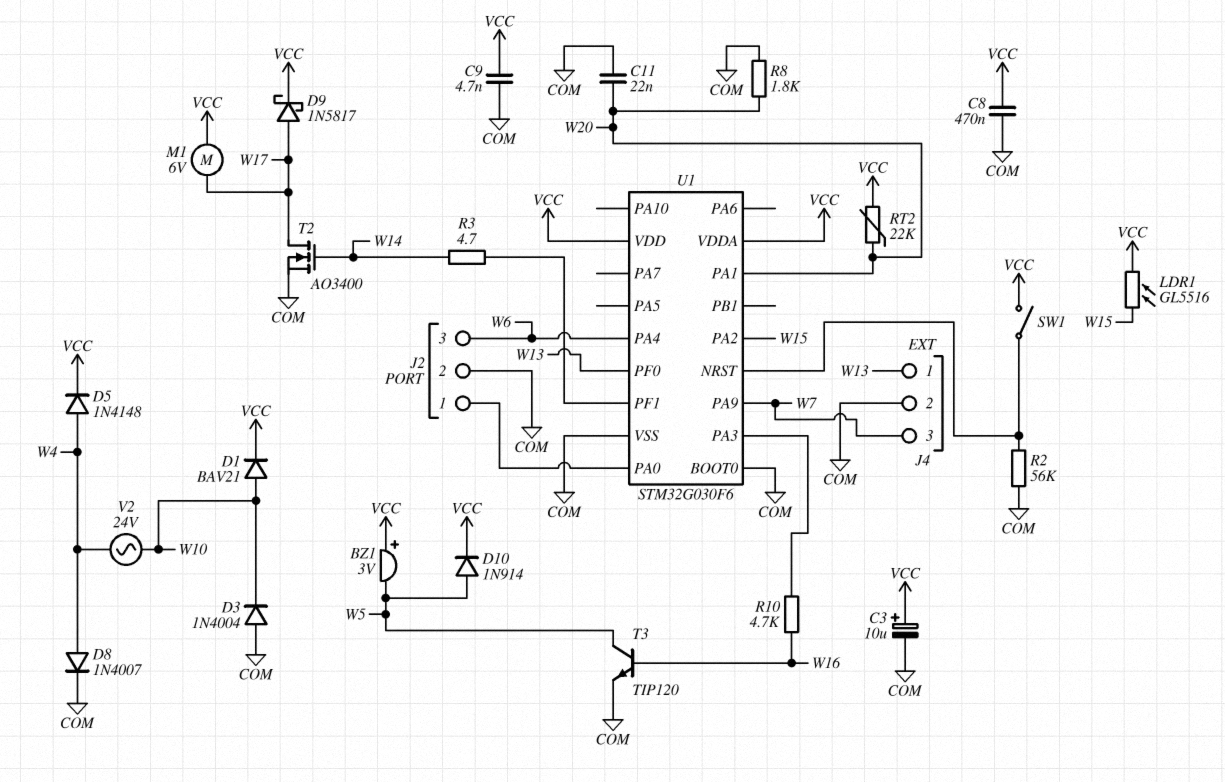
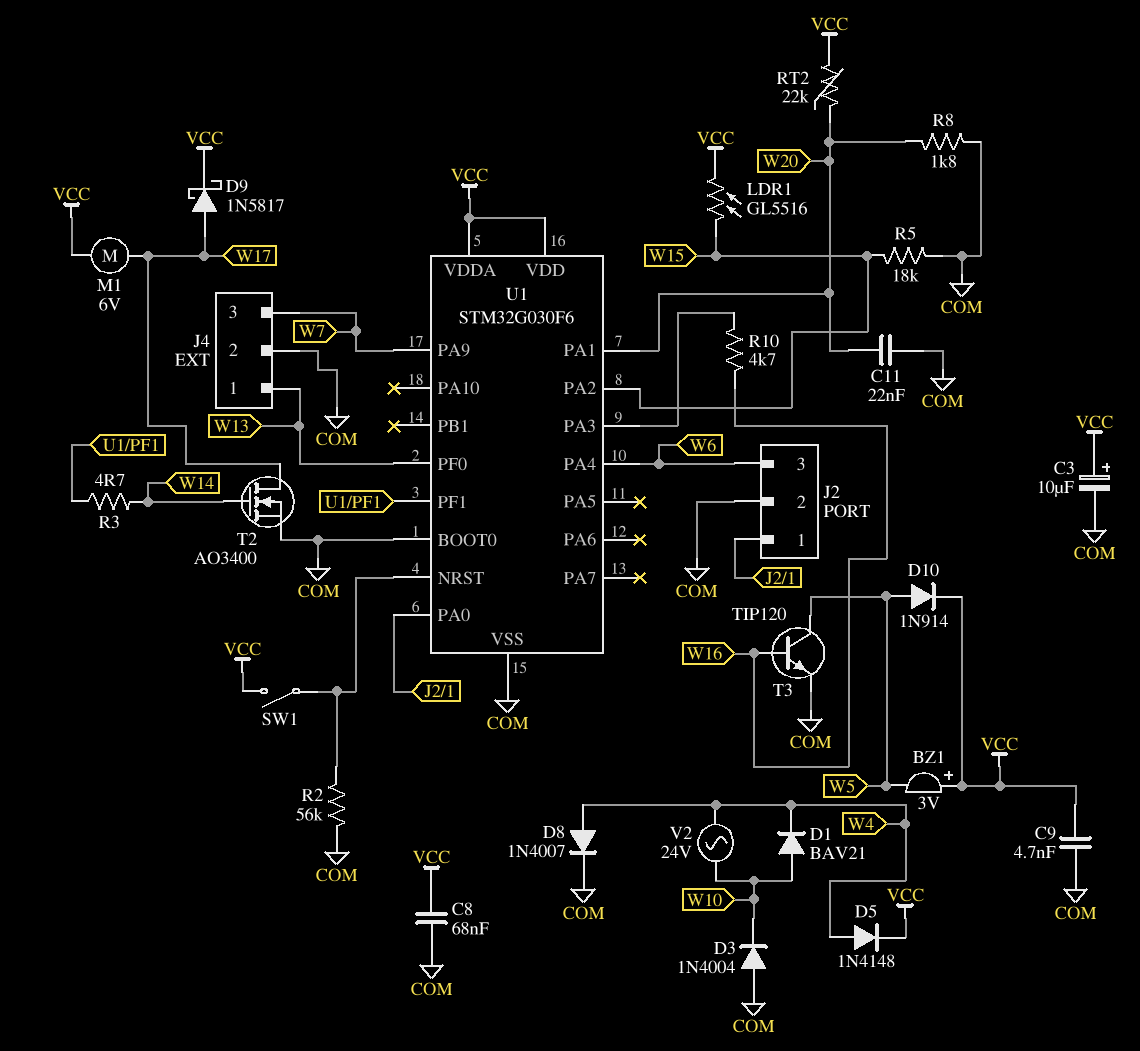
C8: 470nF (COM, VCC) -> 68nF (COM, VCC)
D1: diode BAV21 (A W10, K VCC) -> diode BAV21 (A W10, K W4)
R5: none -> 18k (COM, W15)

